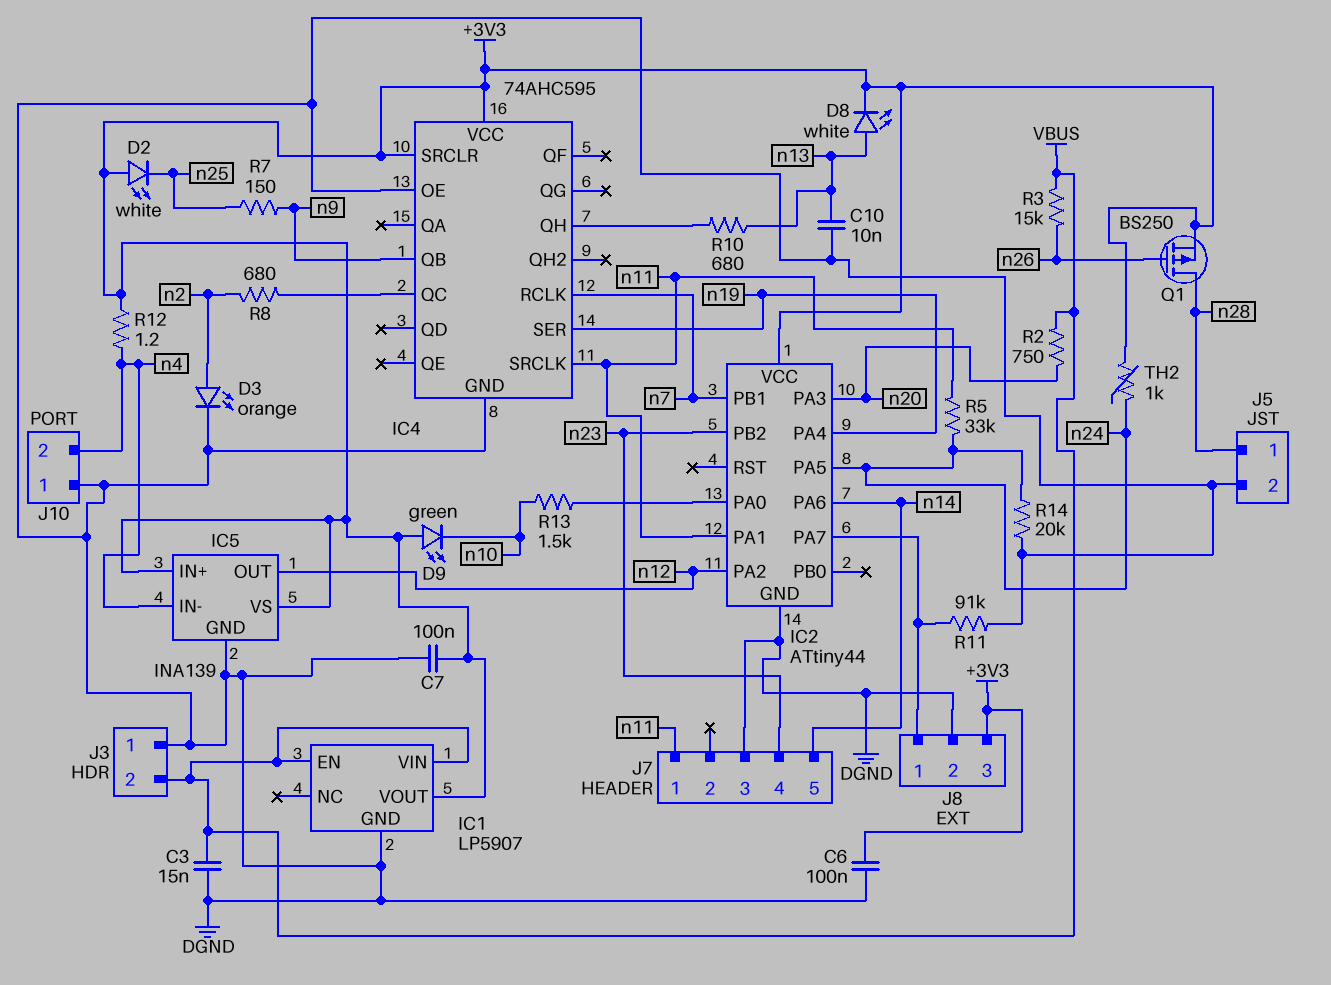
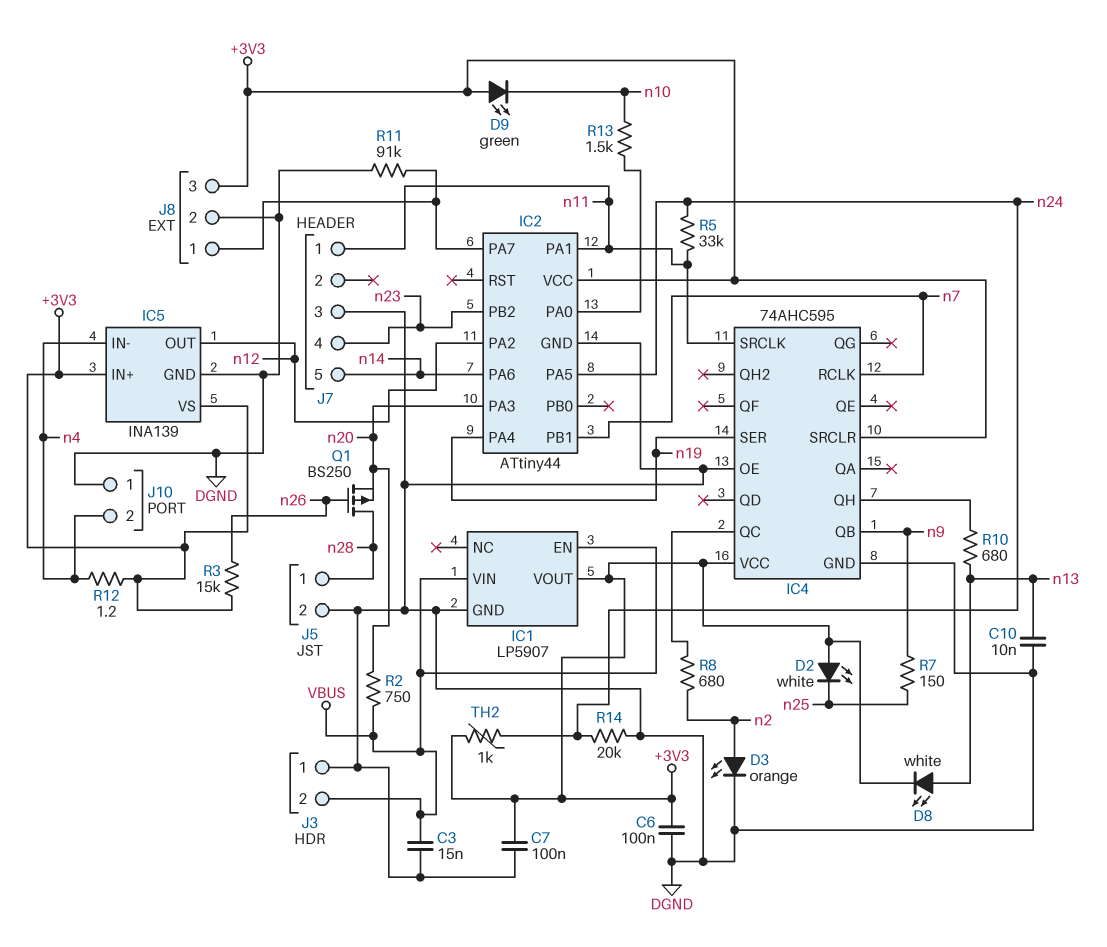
Q1: PMOS BS250 (G n26, D n28, S +3V3) -> PMOS BS250 (G n26, D n28, S n20)
R3: 15k (VBUS, n26) -> 15k (+3V3, n26)

